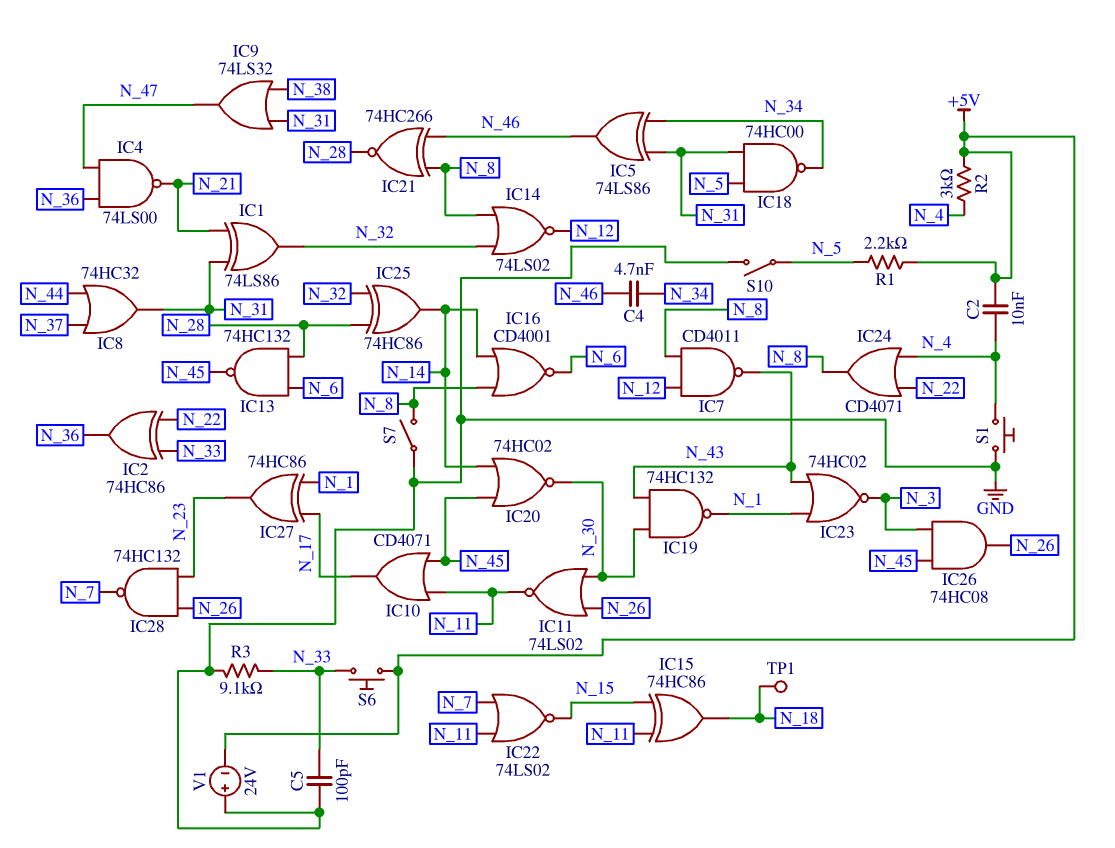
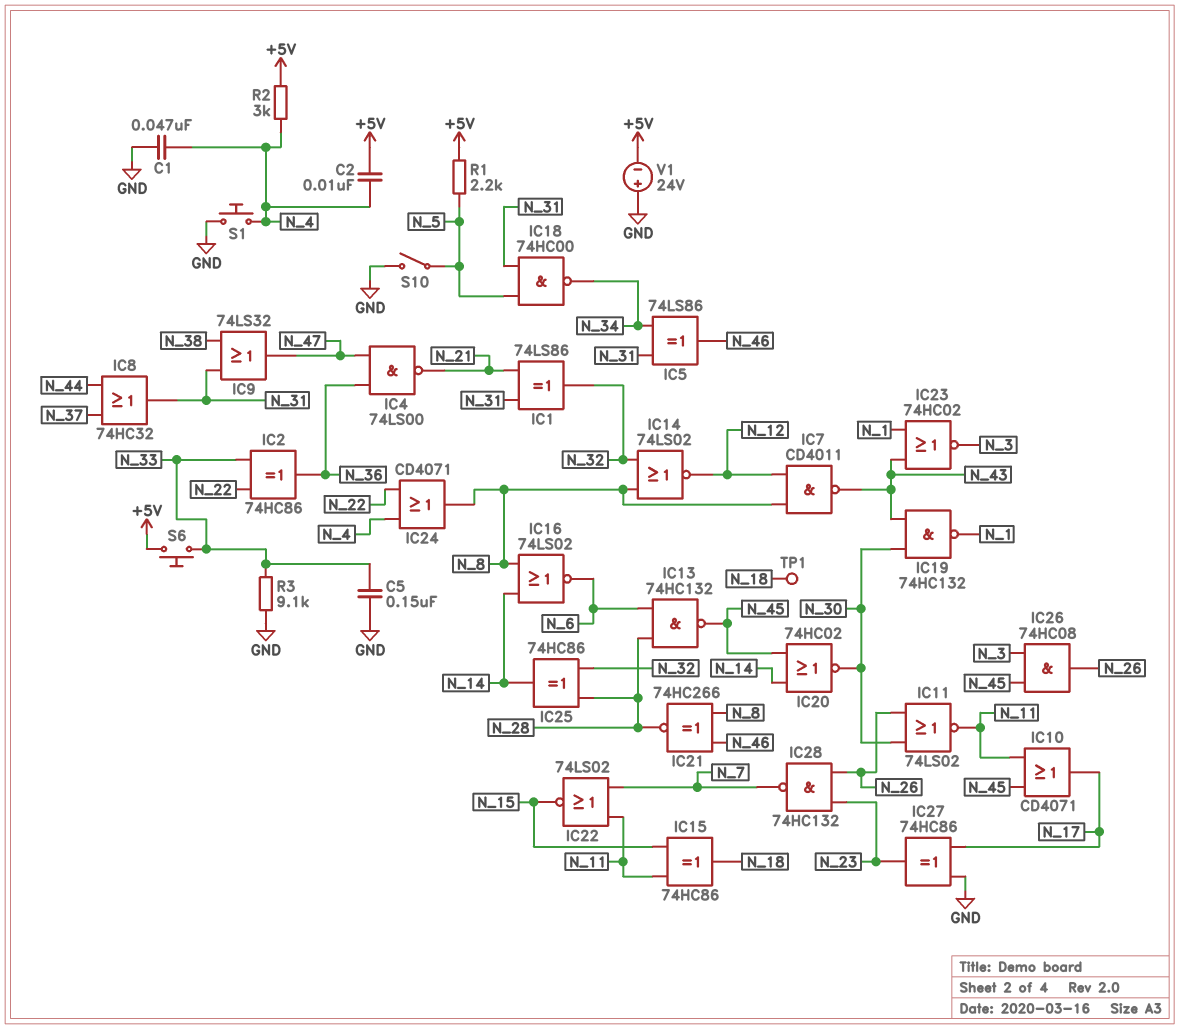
C1: none -> 47nF (GND, N_4)
C4: 4.7nF (N_34, N_46) -> none
C5: 100pF (GND, N_33) -> 150nF (GND, N_33)
IC16: NOR CD4001 (in N_8, in N_14, out N_6) -> NOR 74LS02 (in N_8, in N_14, out N_6)
IC27: XOR 74HC86 (in N_1, in N_17, out N_23) -> XOR 74HC86 (in GND, in N_17, out N_23)
S7: switch (GND, N_8) -> none

